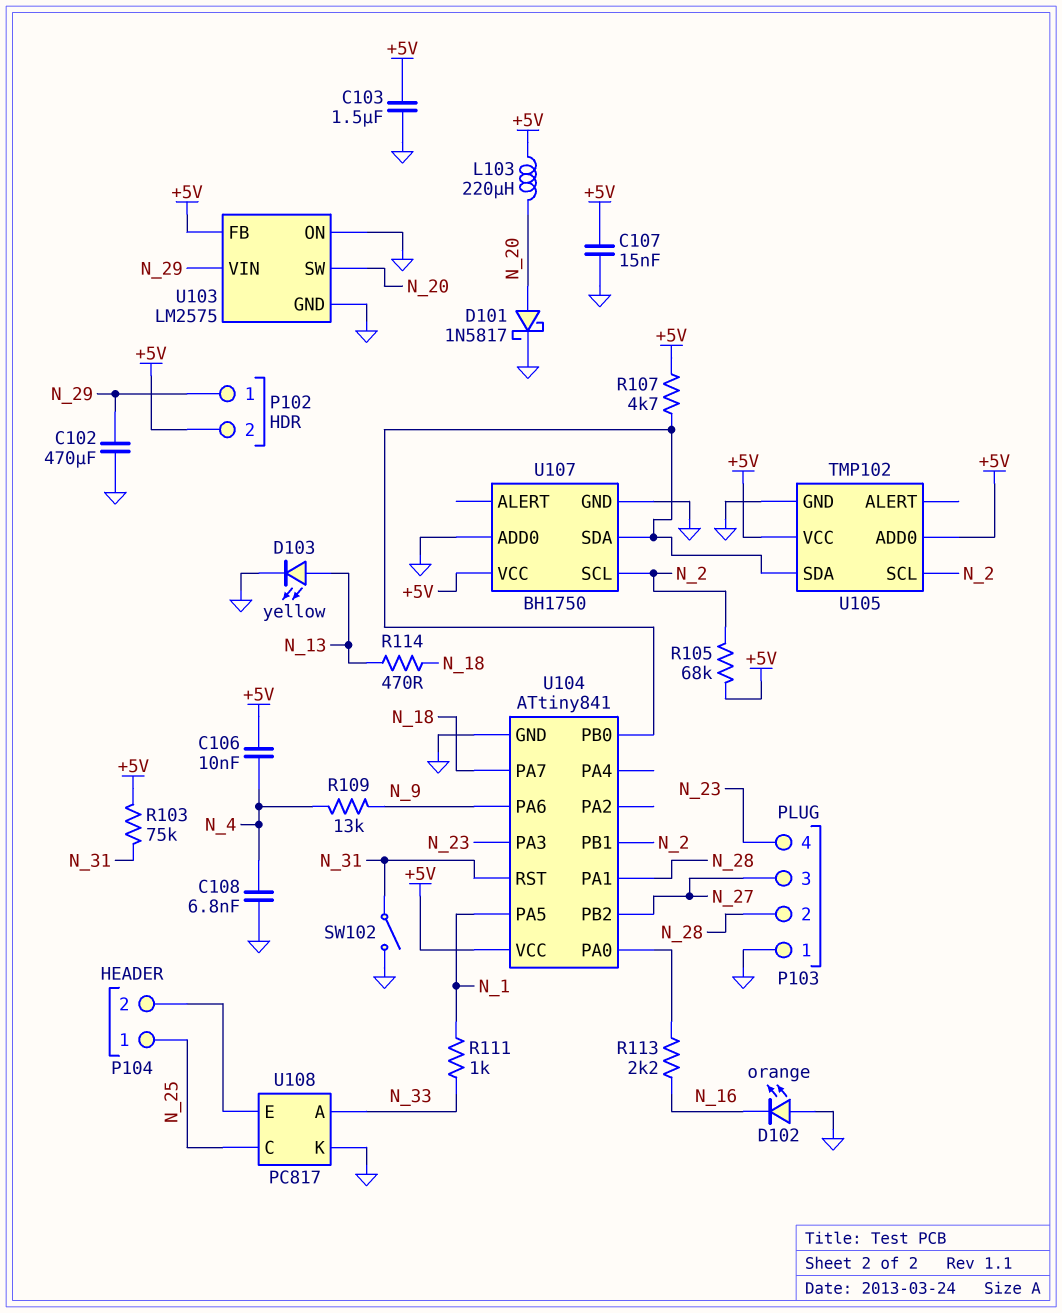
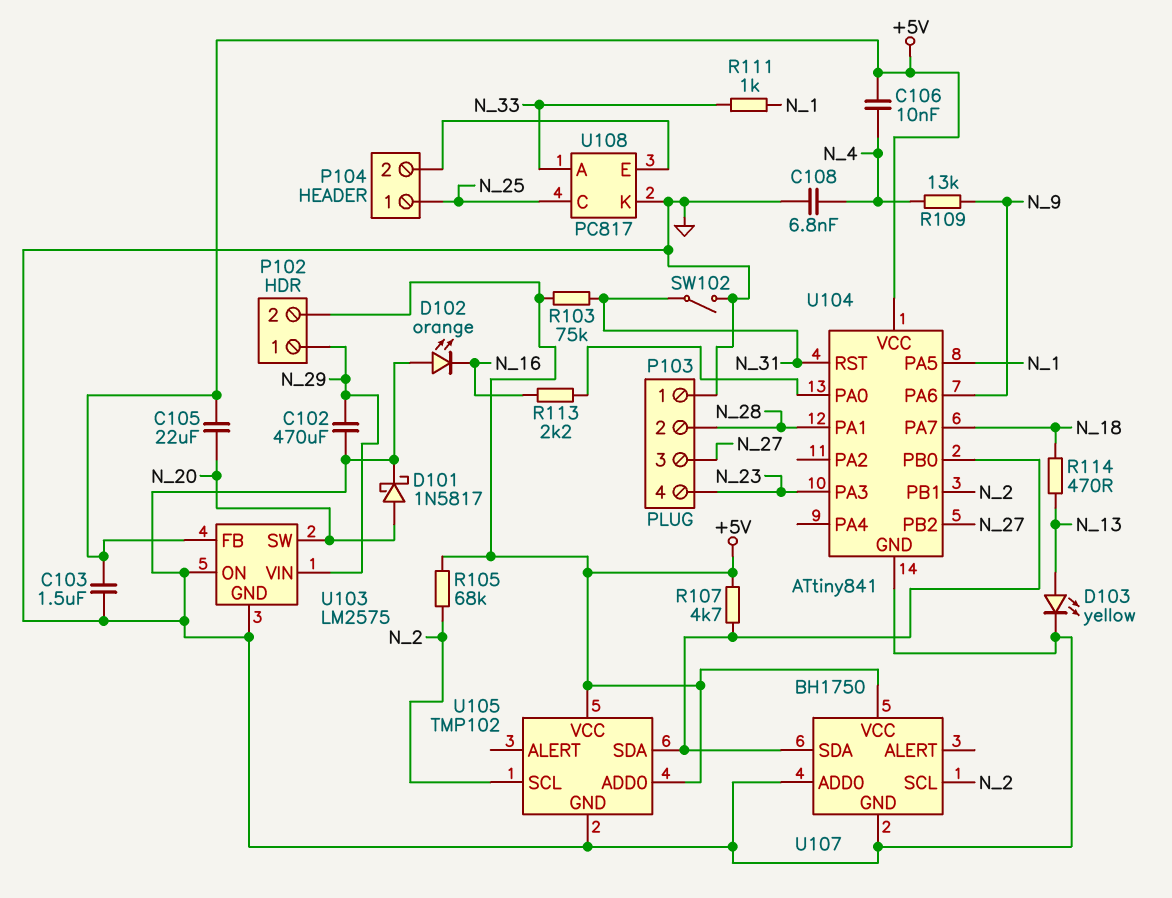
C105: none -> 22uF (+5V, N_20)
C107: 15nF (+5V, GND) -> none
L103: 220uH (+5V, N_20) -> none

